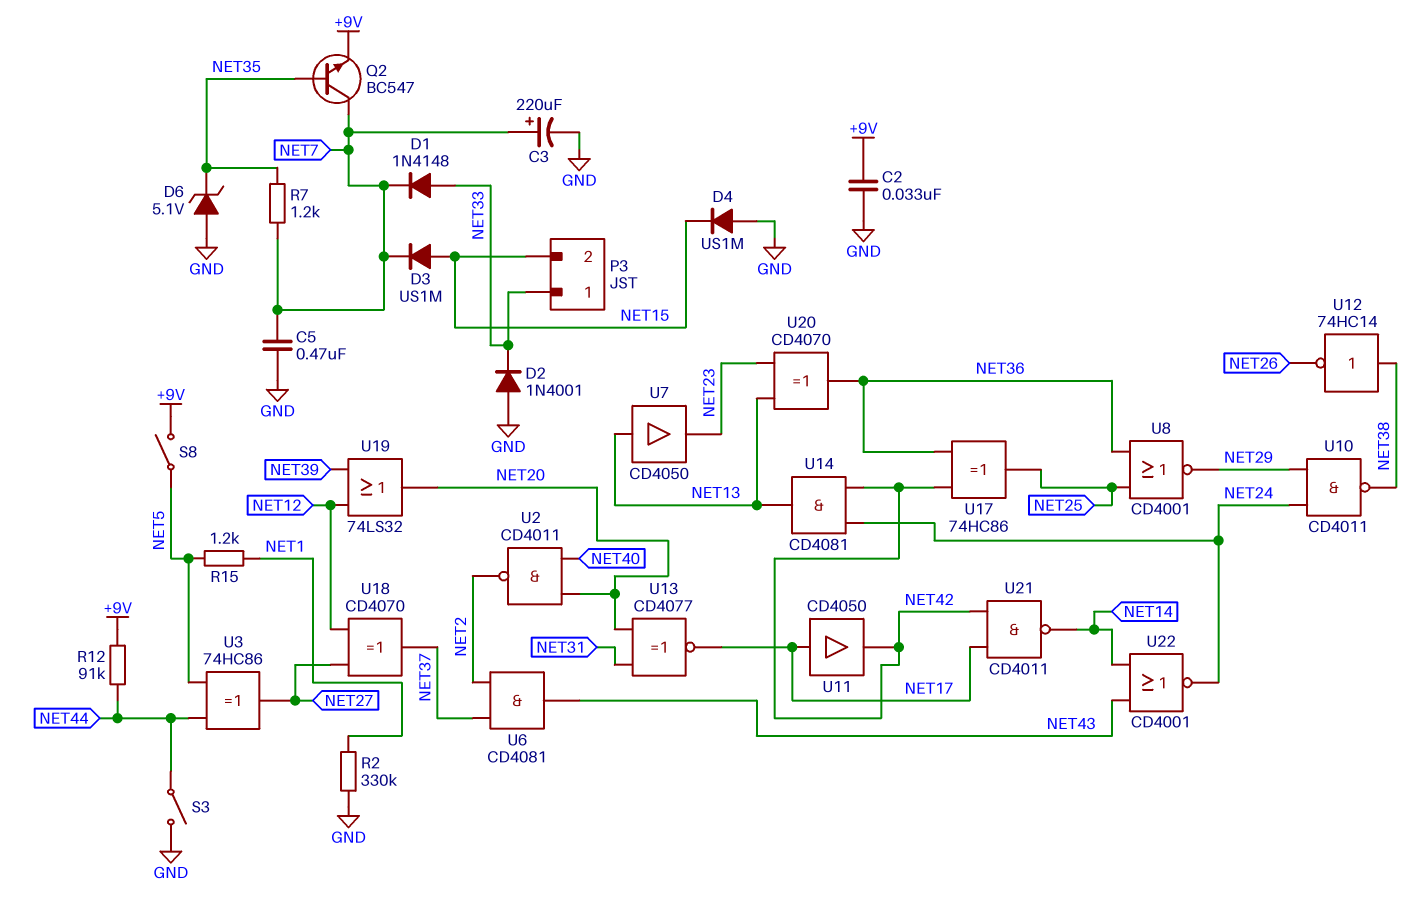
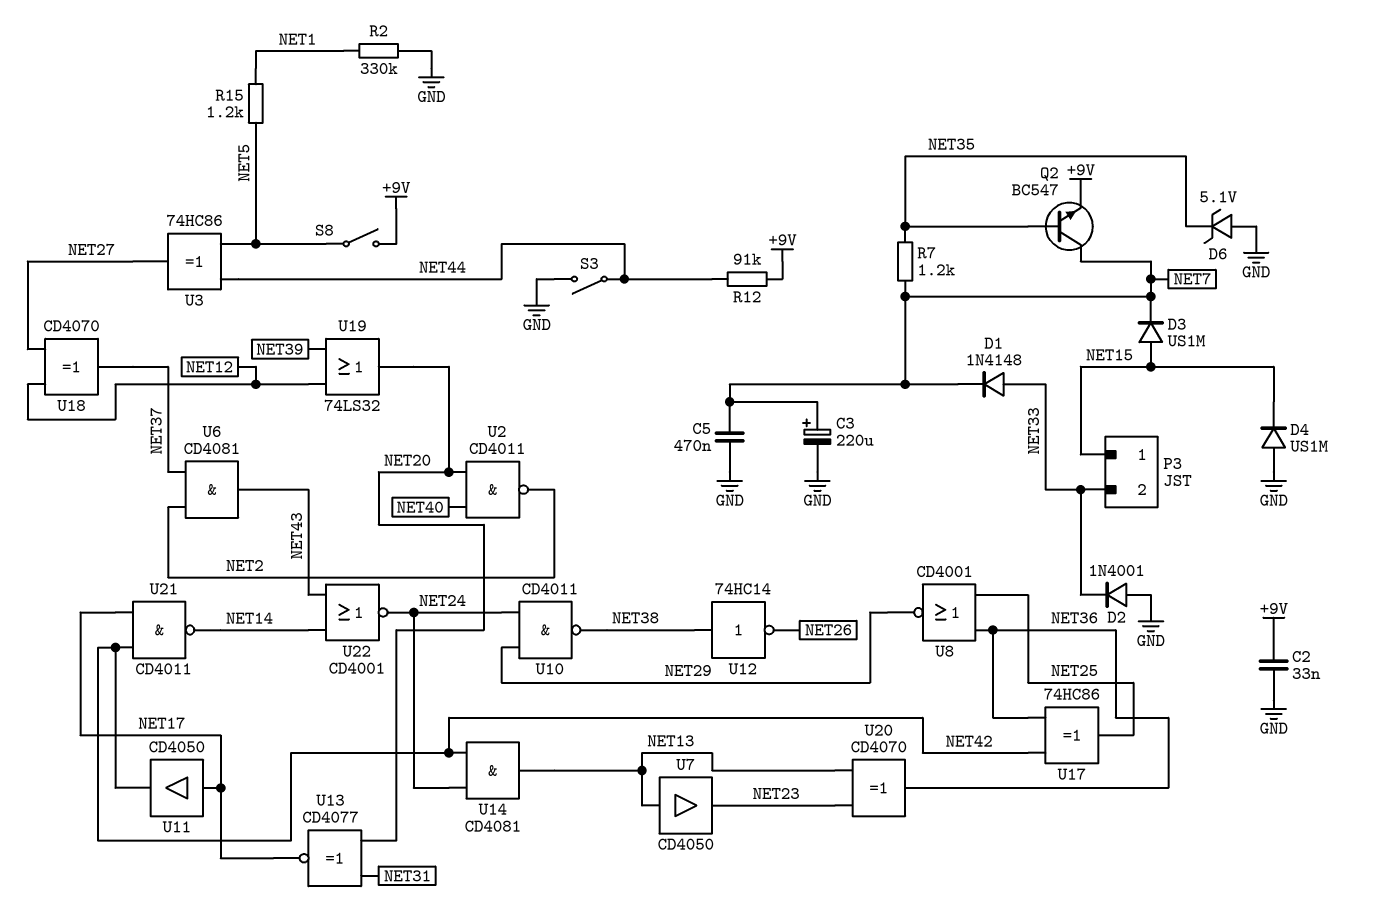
P3 pin 1: NET33 -> NET15
P3 pin 2: NET15 -> NET33

